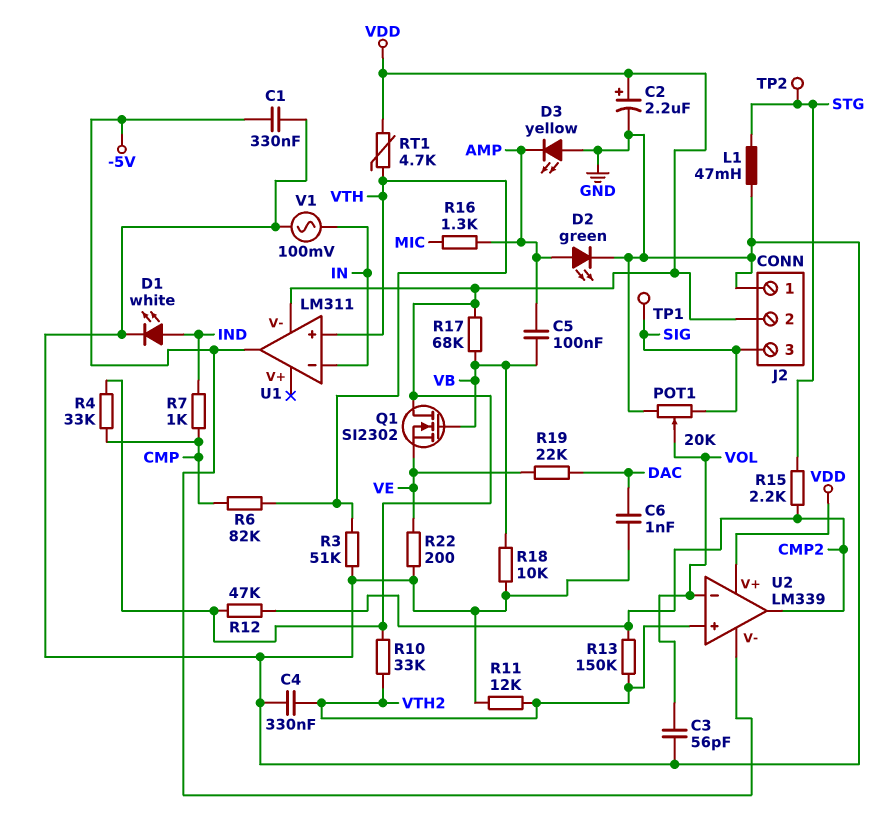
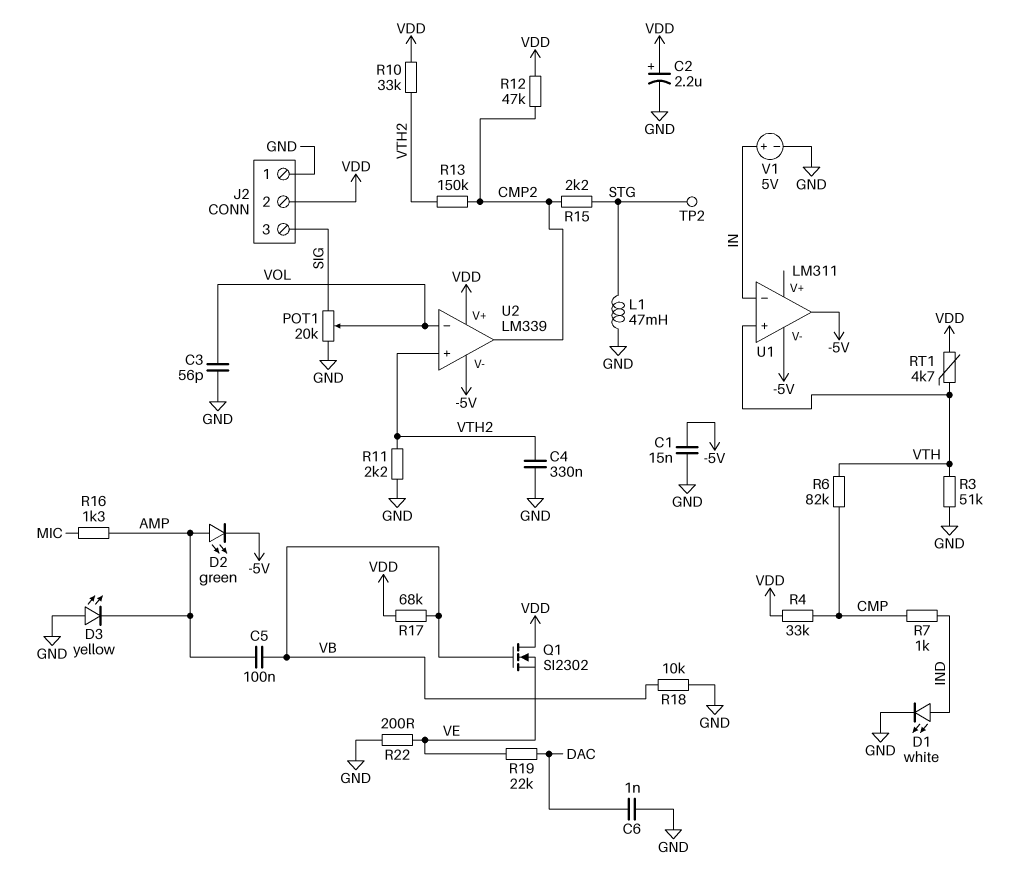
C1: 330nF (-5V, GND) -> 15nF (-5V, GND)
D2: LED green (A AMP, K GND) -> LED green (A AMP, K -5V)
R11: 12k (GND, VTH2) -> 2.2k (GND, VTH2)
TP1: test point (SIG) -> none
U1 pin V-: VDD -> -5V
V1: AC 100mV (GND, IN) -> 5V (plus IN, minus GND)

